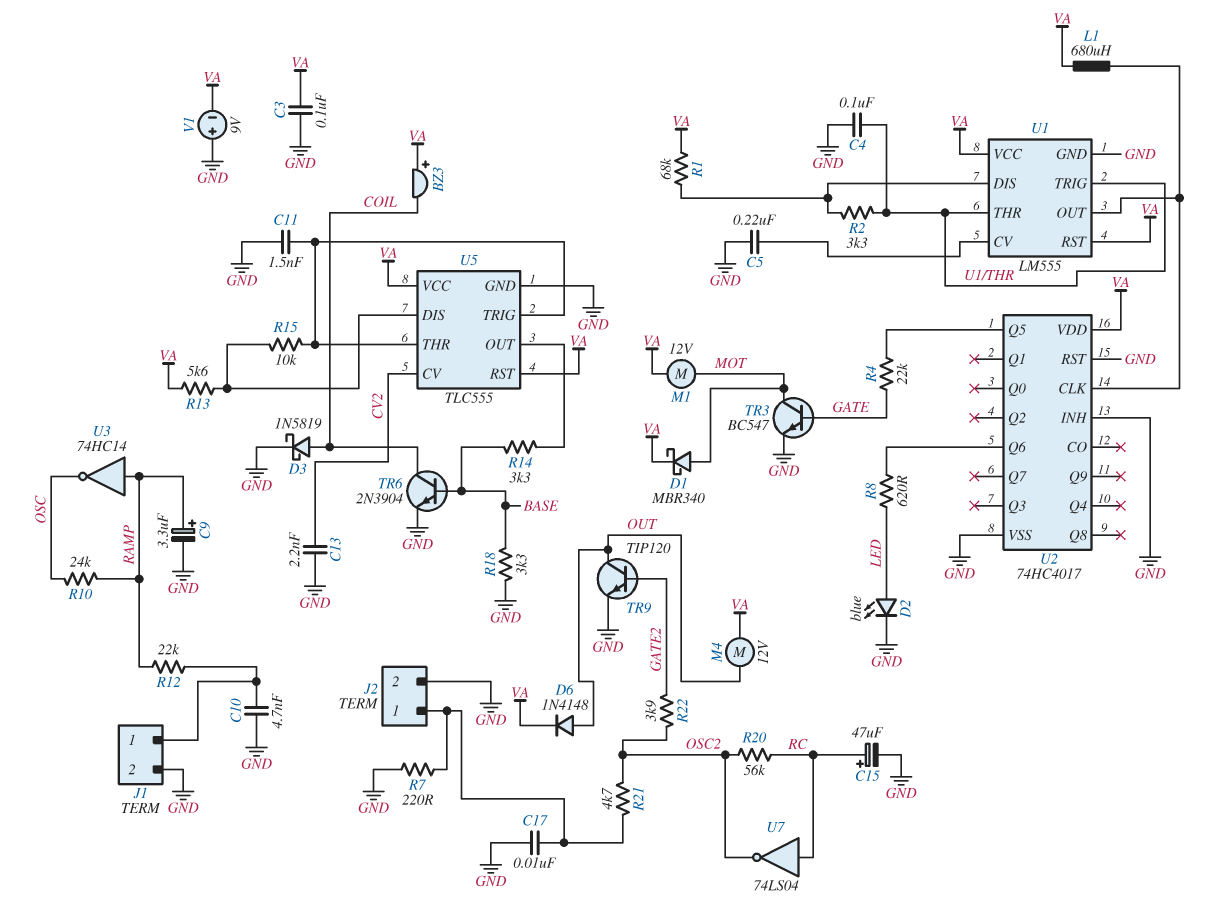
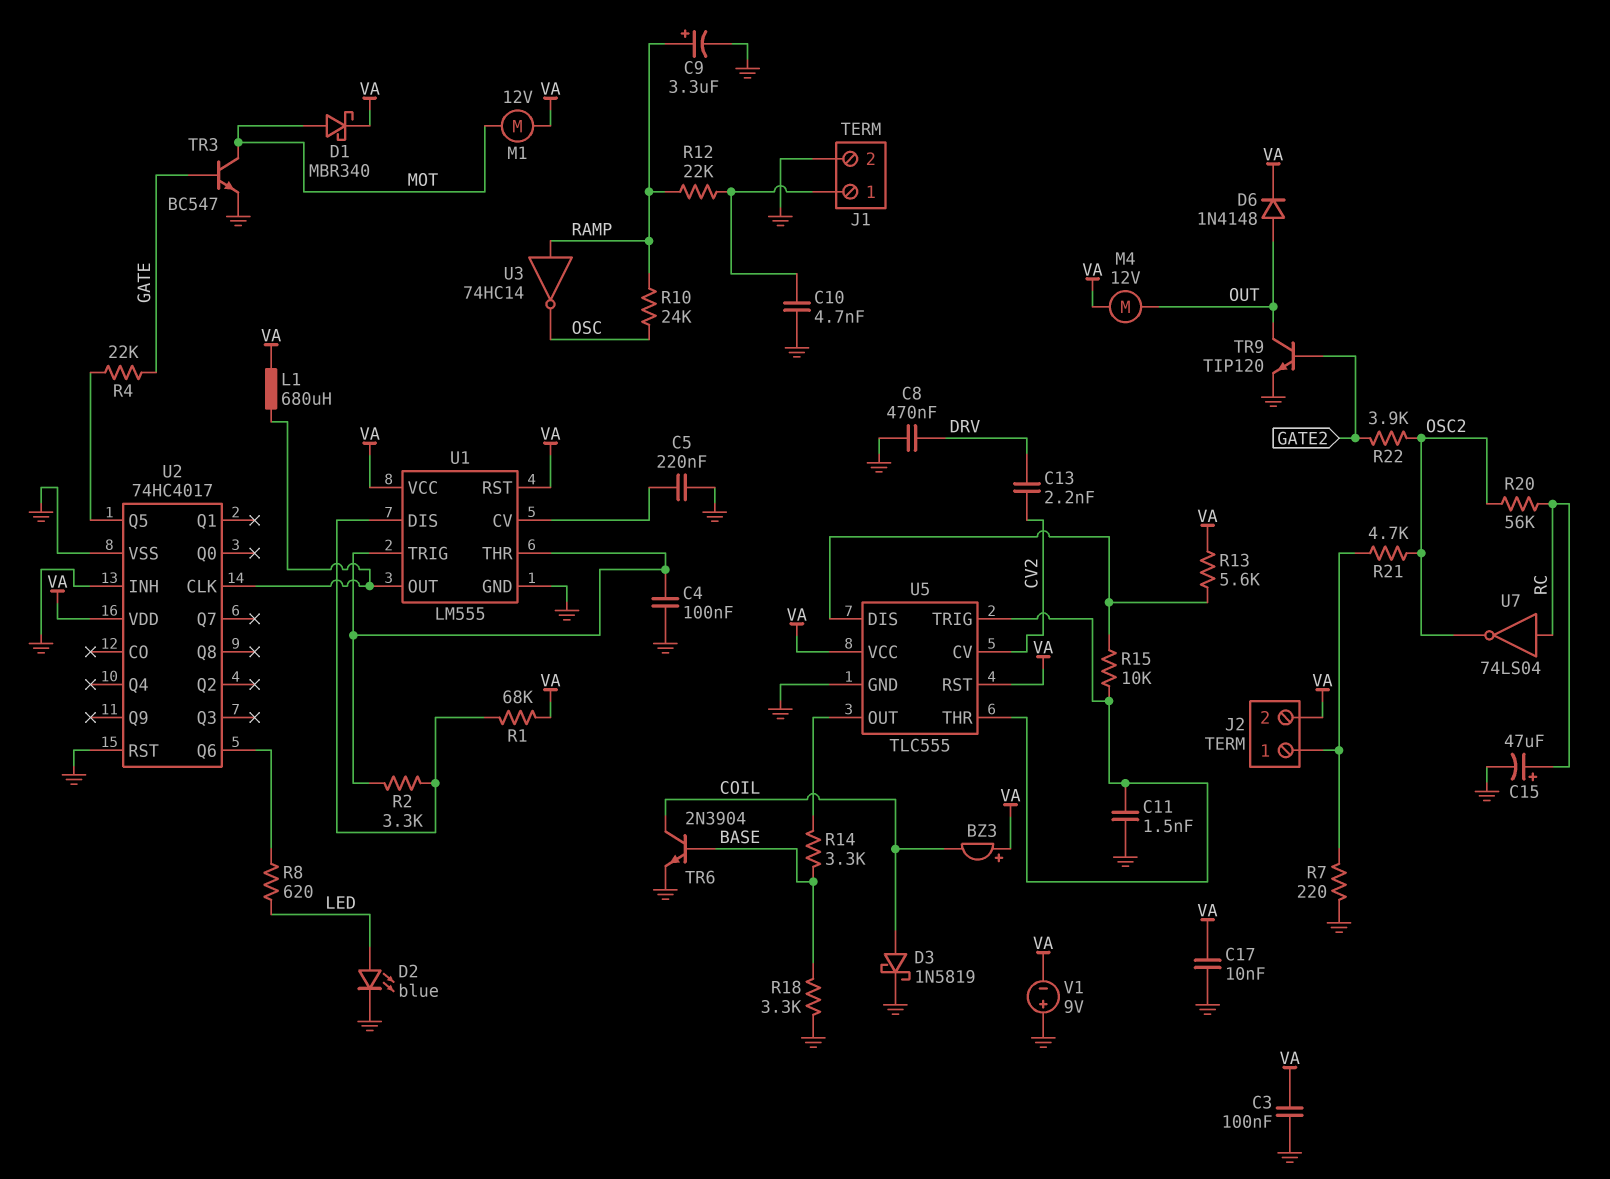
C8: none -> 470nF (DRV, GND)
C13: 2.2nF (CV2, GND) -> 2.2nF (CV2, DRV)
C17: 10nF (GND, J2/1) -> 10nF (GND, VA)
J2 pin 2: GND -> VA

